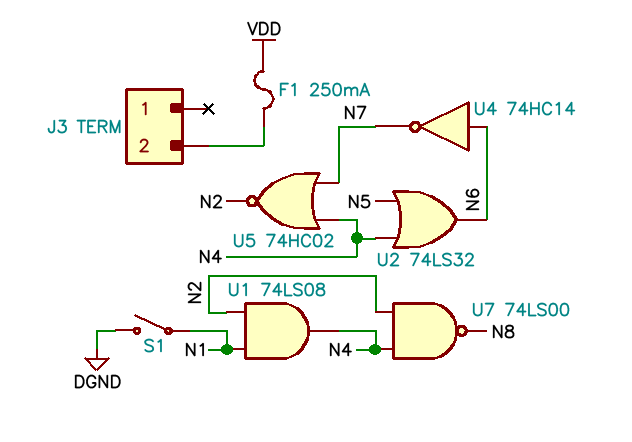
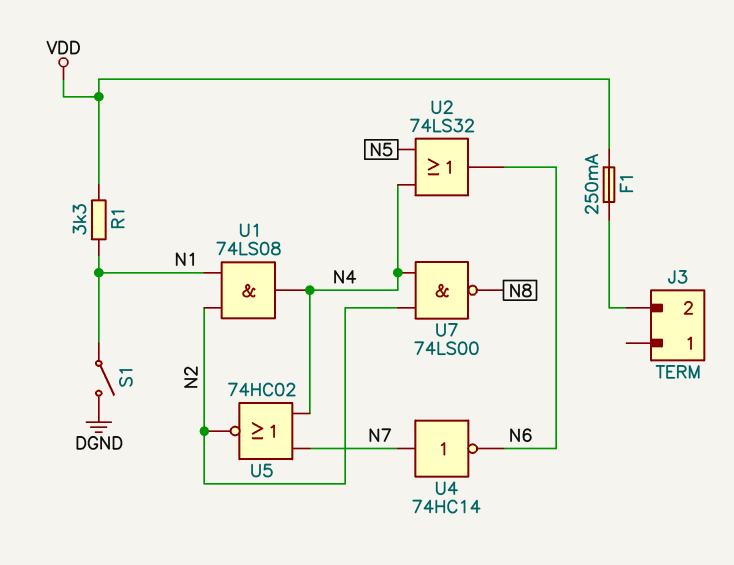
R1: none -> 3.3k (N1, VDD)
U4: NOT 74HC14 (in N6, out N7) -> NOT 74HC14 (in N7, out N6)

